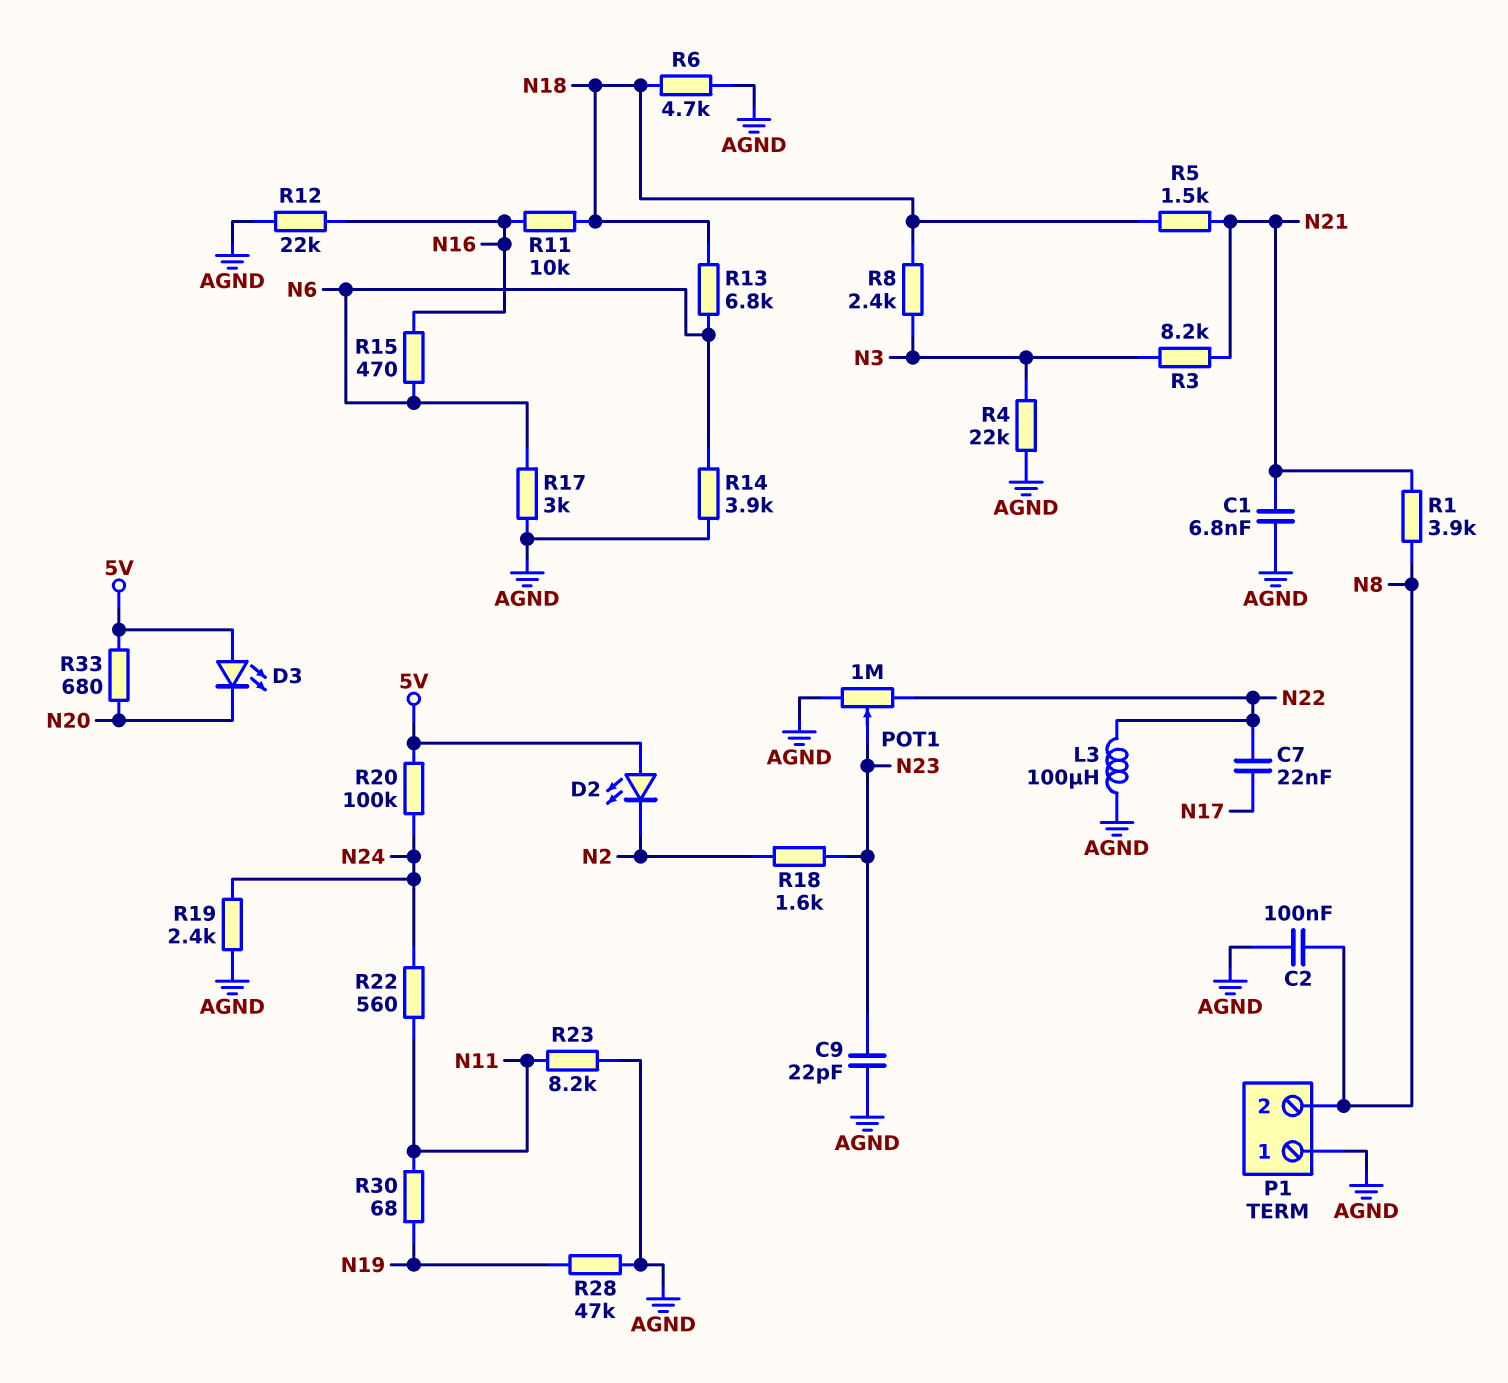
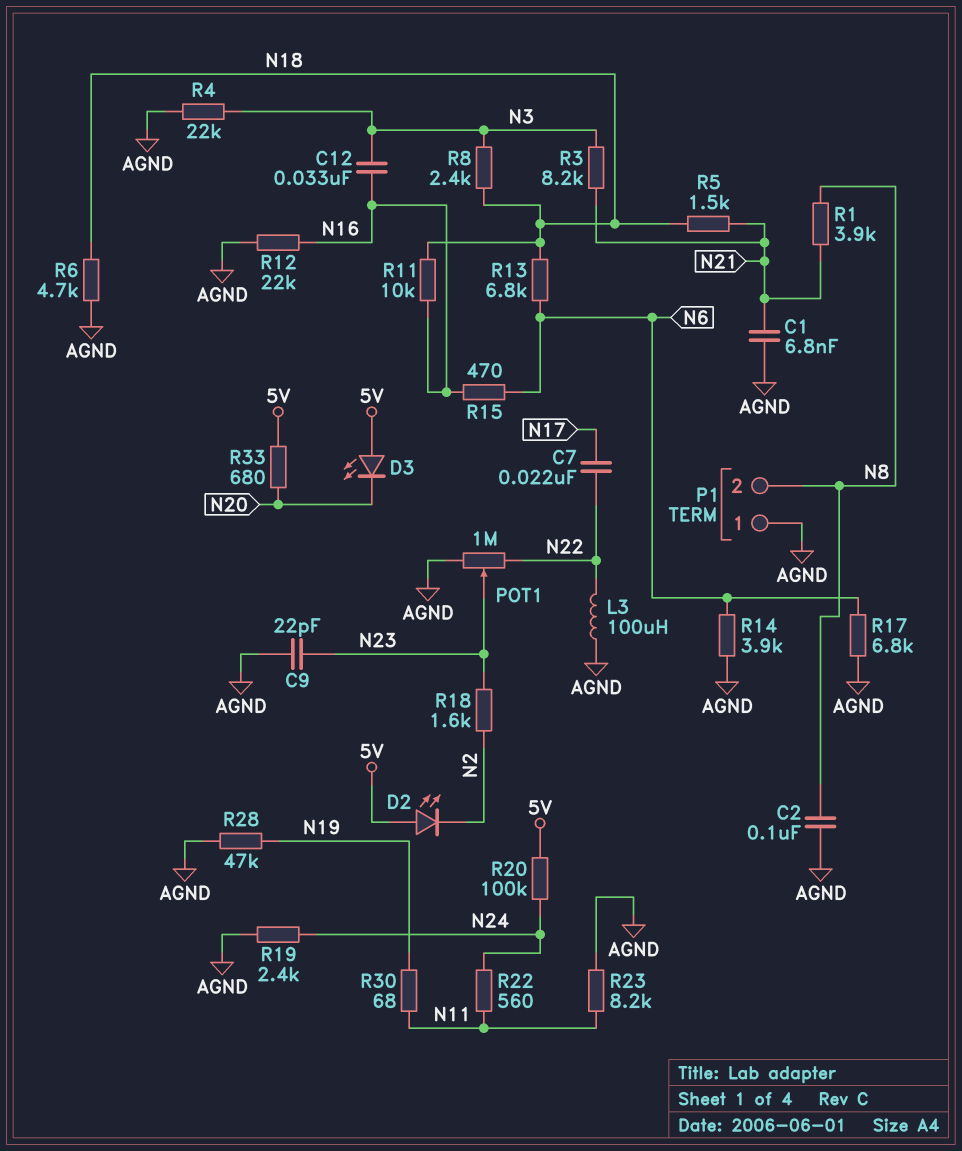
C12: none -> 33nF (N3, N16)
R17: 3k (AGND, N6) -> 6.8k (AGND, N6)

